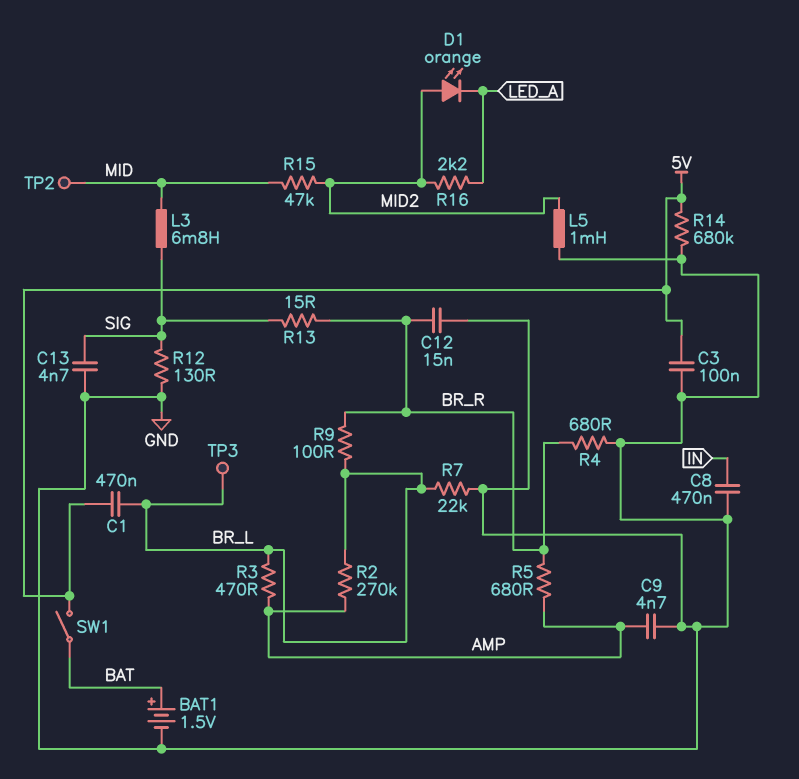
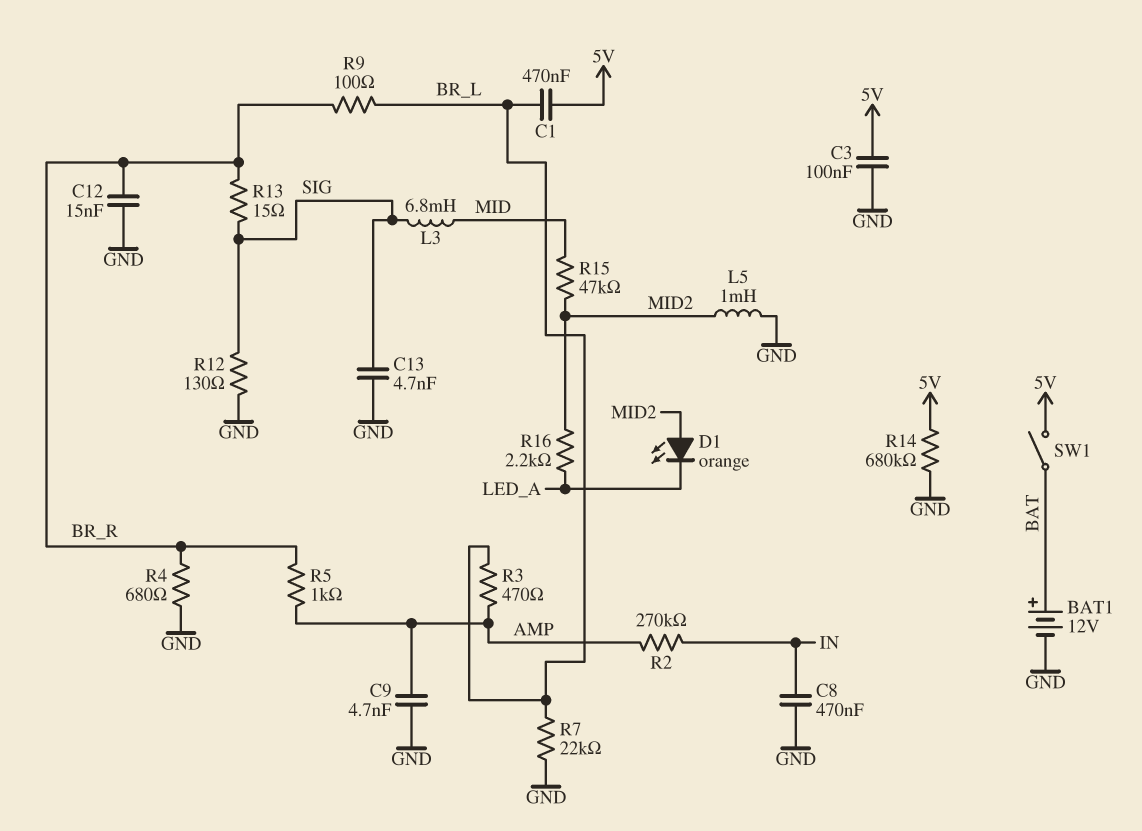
BAT1: 1.5V (plus BAT, minus GND) -> 12V (plus BAT, minus GND)
R2: 270k (AMP, BR_L) -> 270k (AMP, IN)
R5: 680 (AMP, BR_R) -> 1k (AMP, BR_R)
TP2: test point (MID) -> none
TP3: test point (BR_L) -> none

